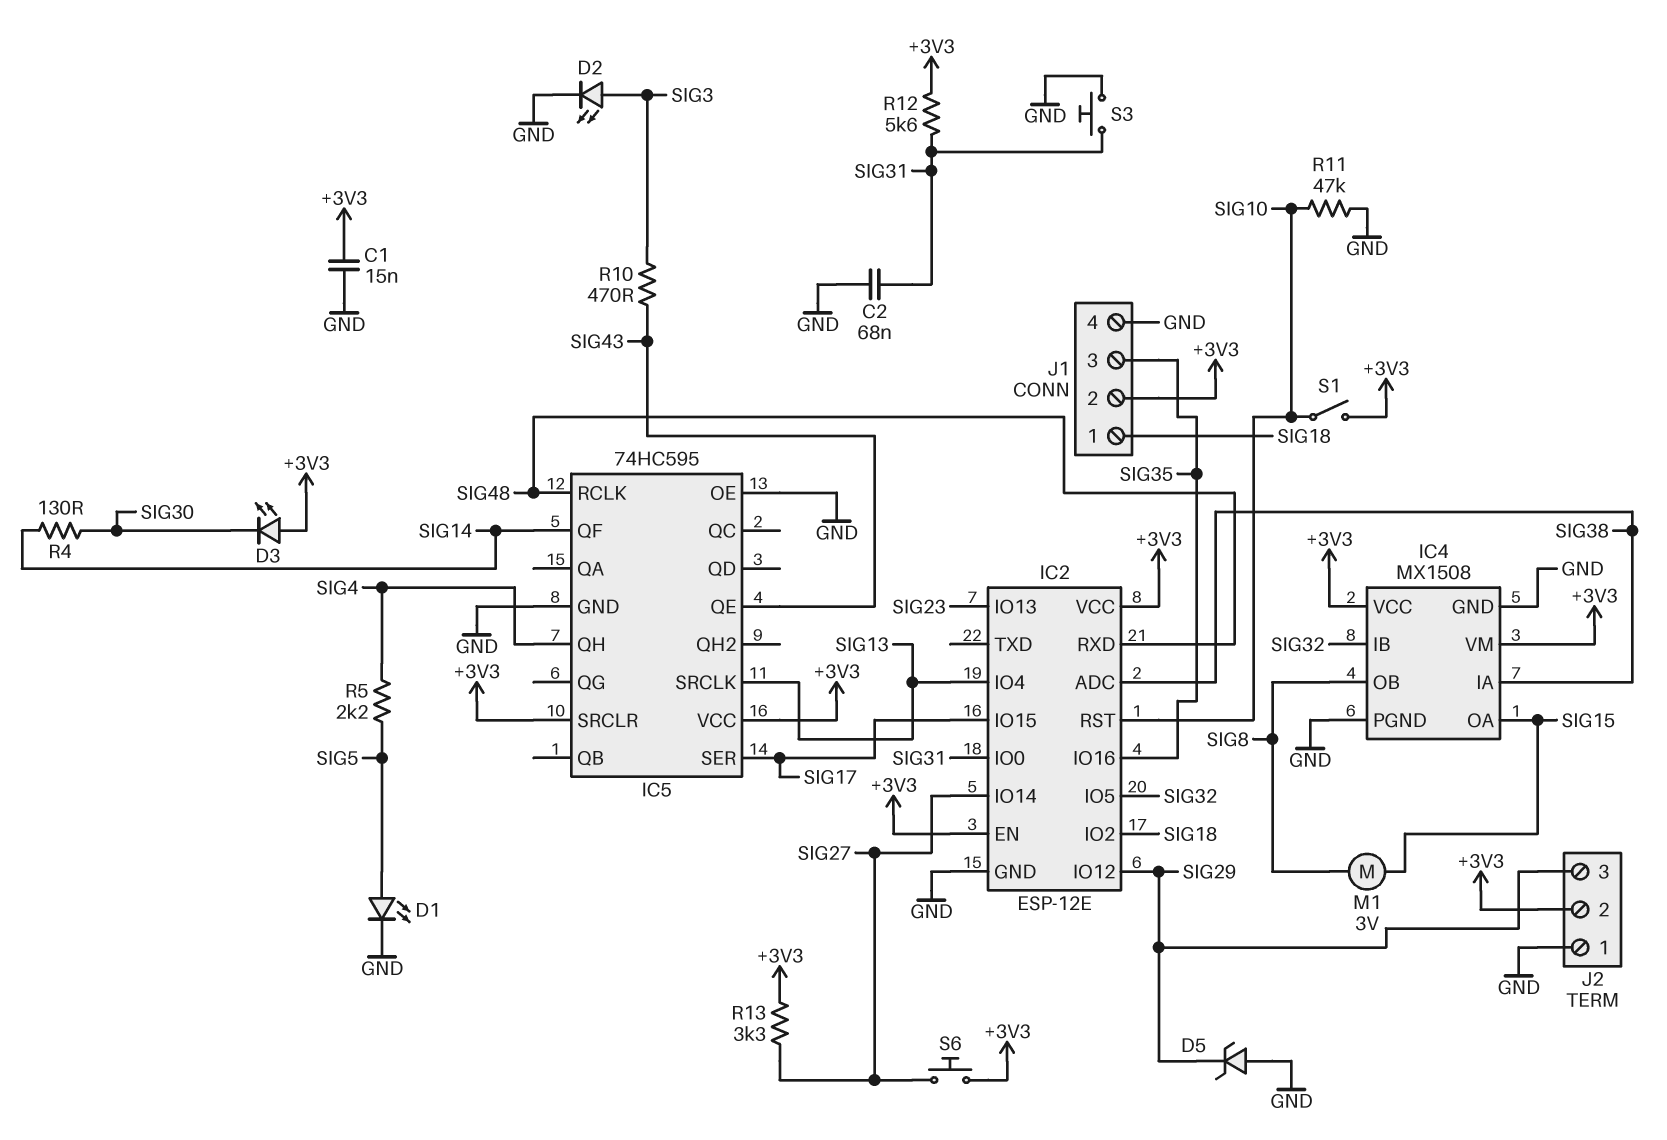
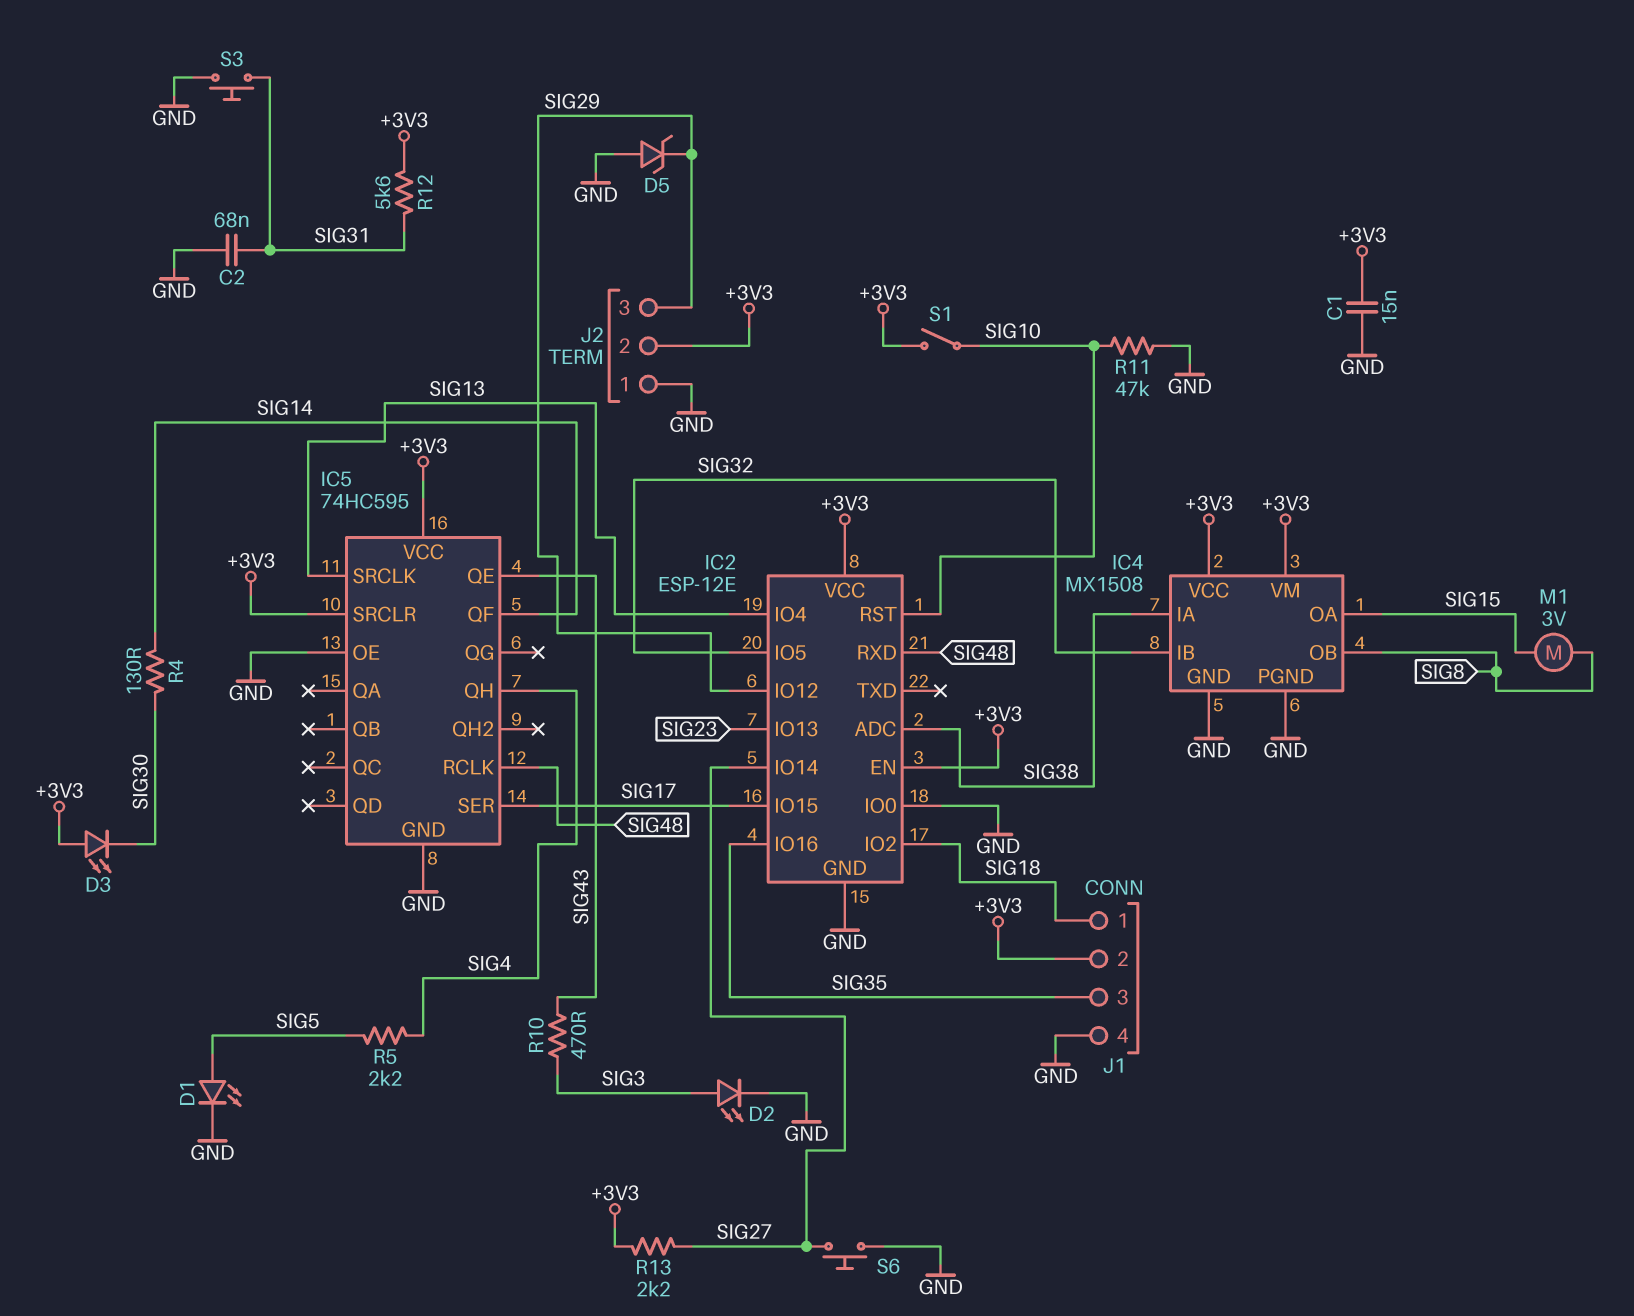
IC2 pin IO0: SIG31 -> GND
R13: 3.3k (+3V3, SIG27) -> 2.2k (+3V3, SIG27)
S6: button (+3V3, SIG27) -> button (GND, SIG27)

